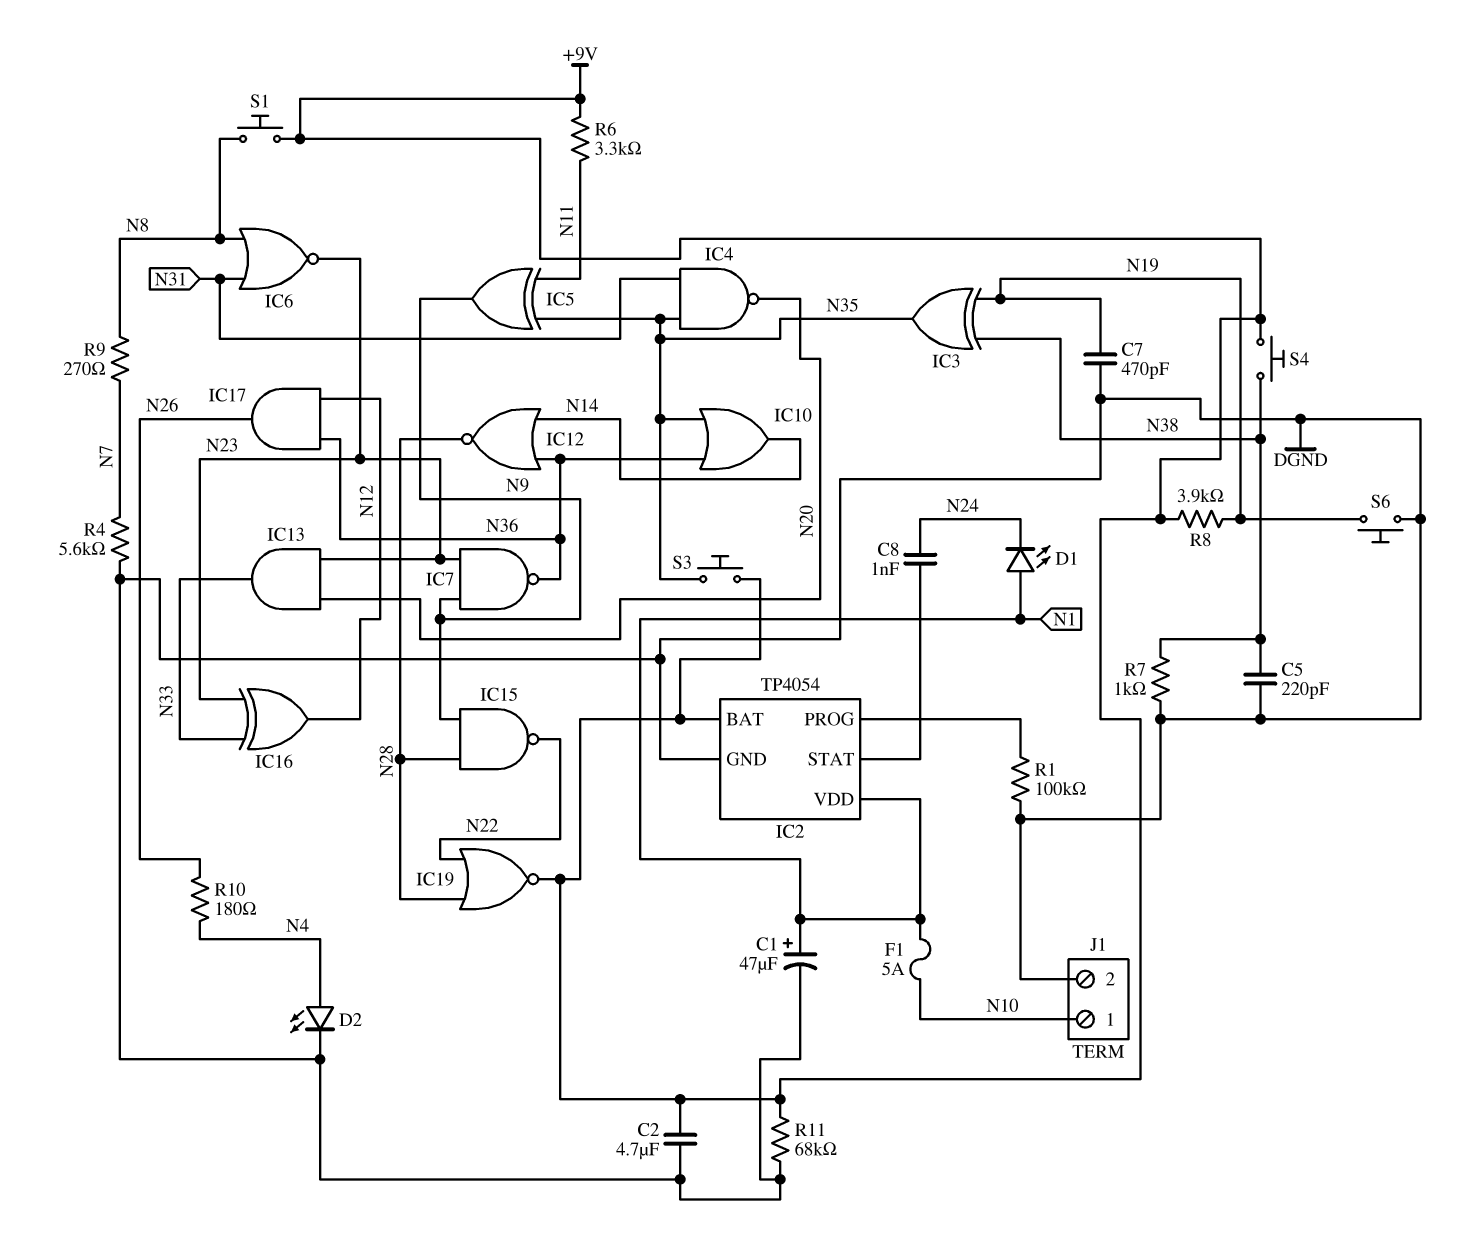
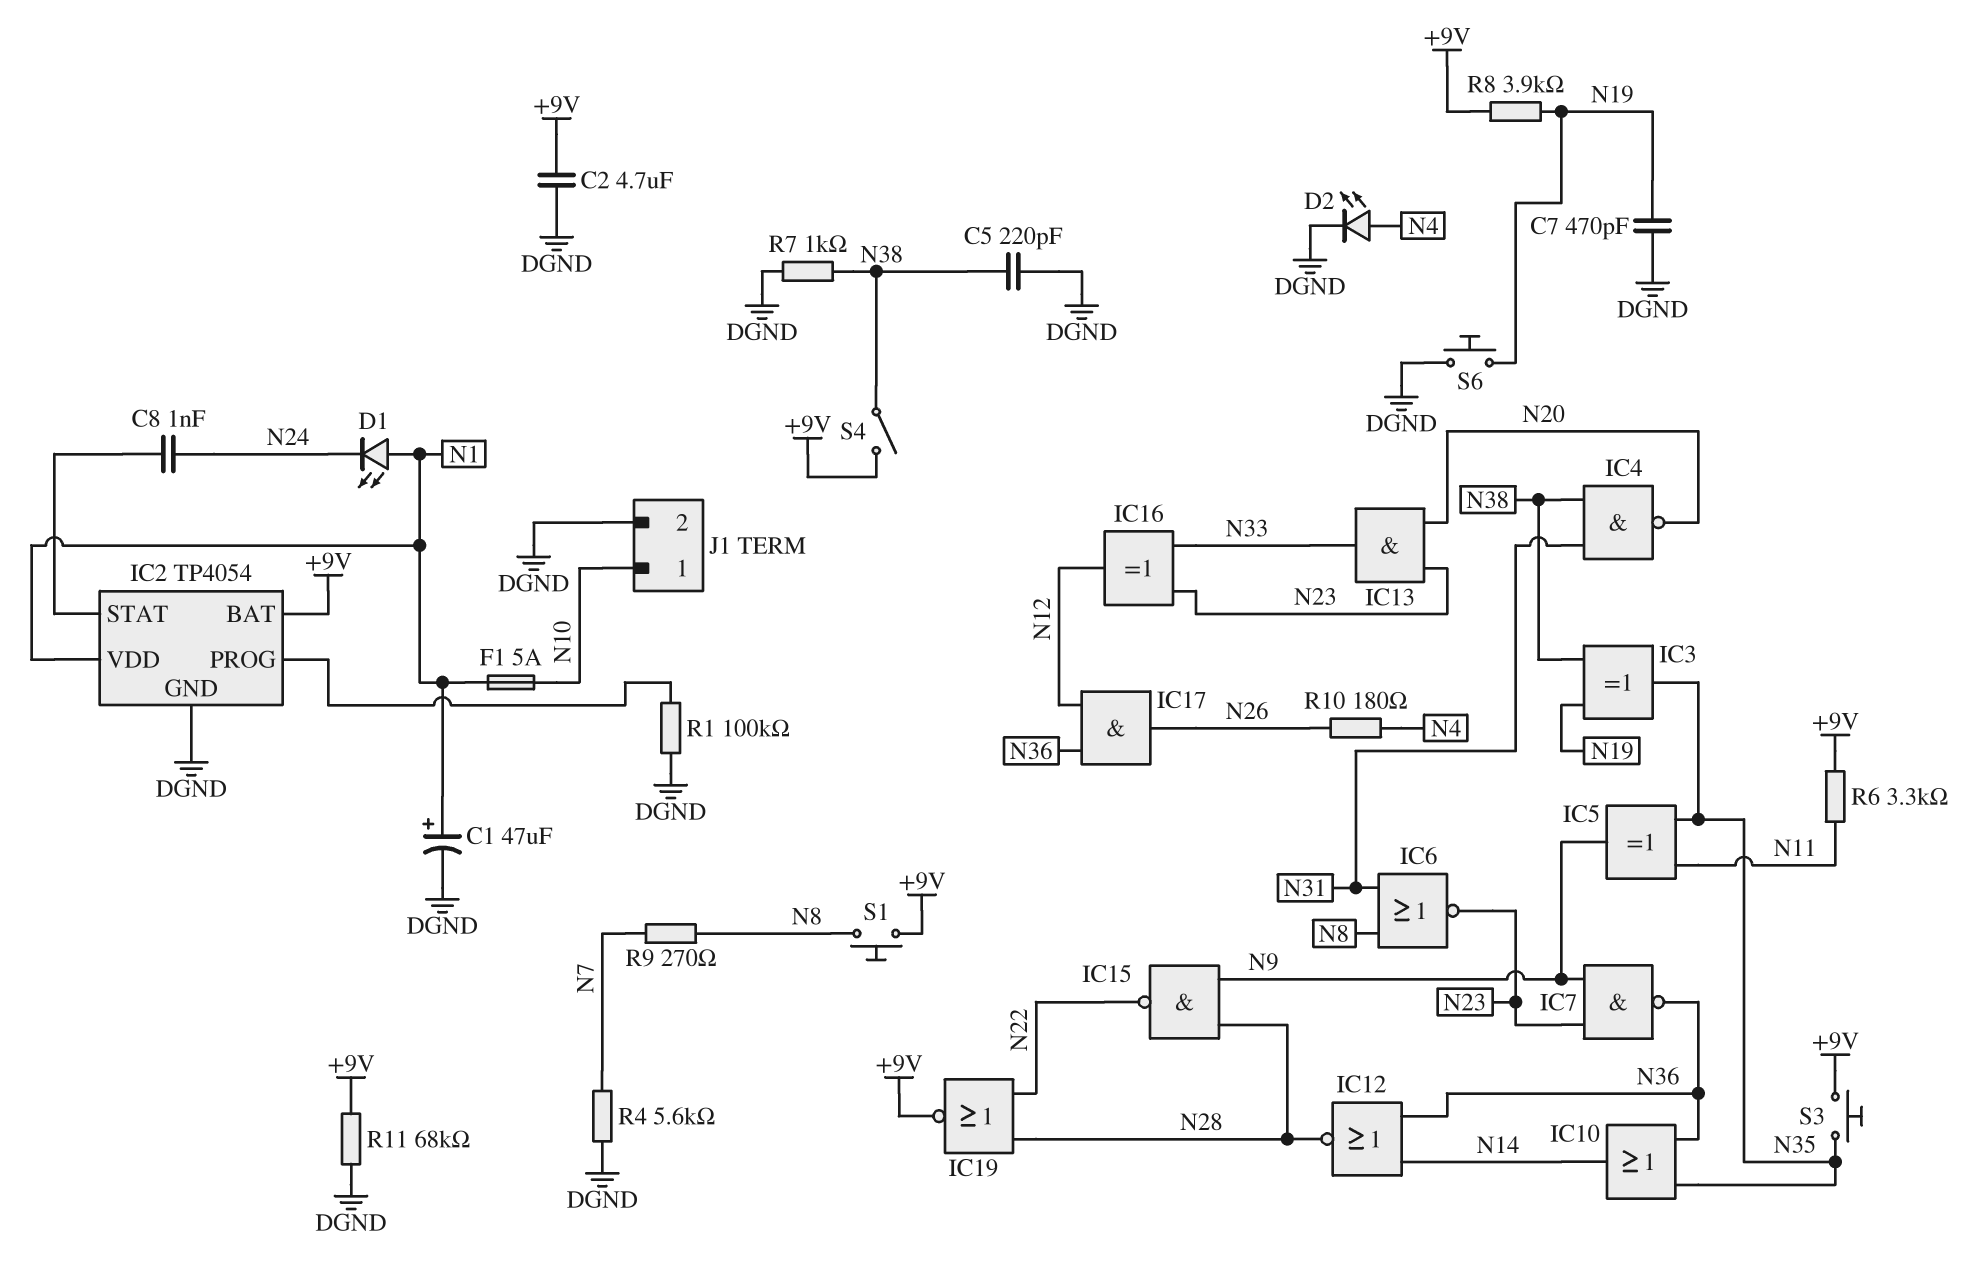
IC4: NAND (in N31, in N35, out N20) -> NAND (in N31, in N38, out N20)
S4: button (+9V, N38) -> switch (+9V, N38)

